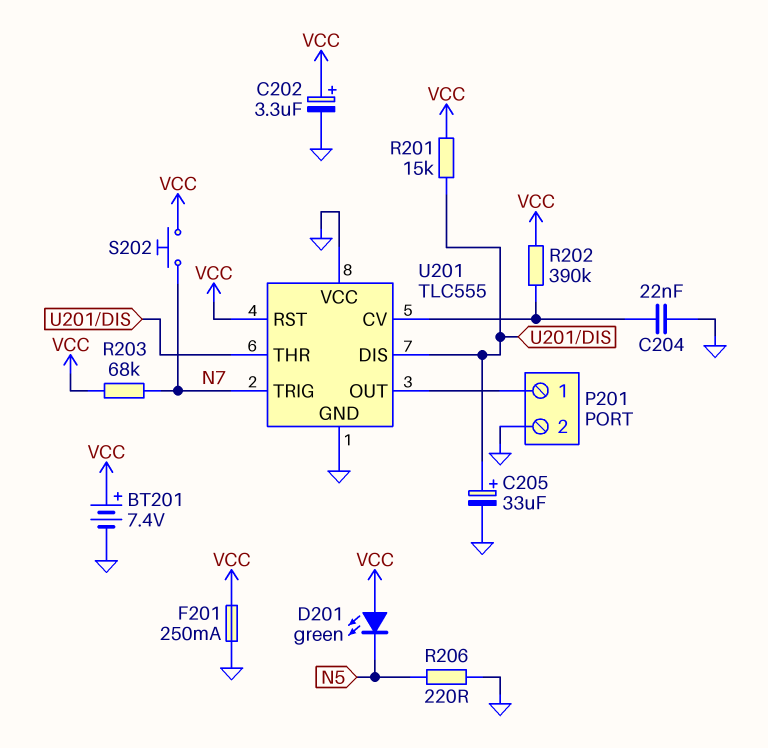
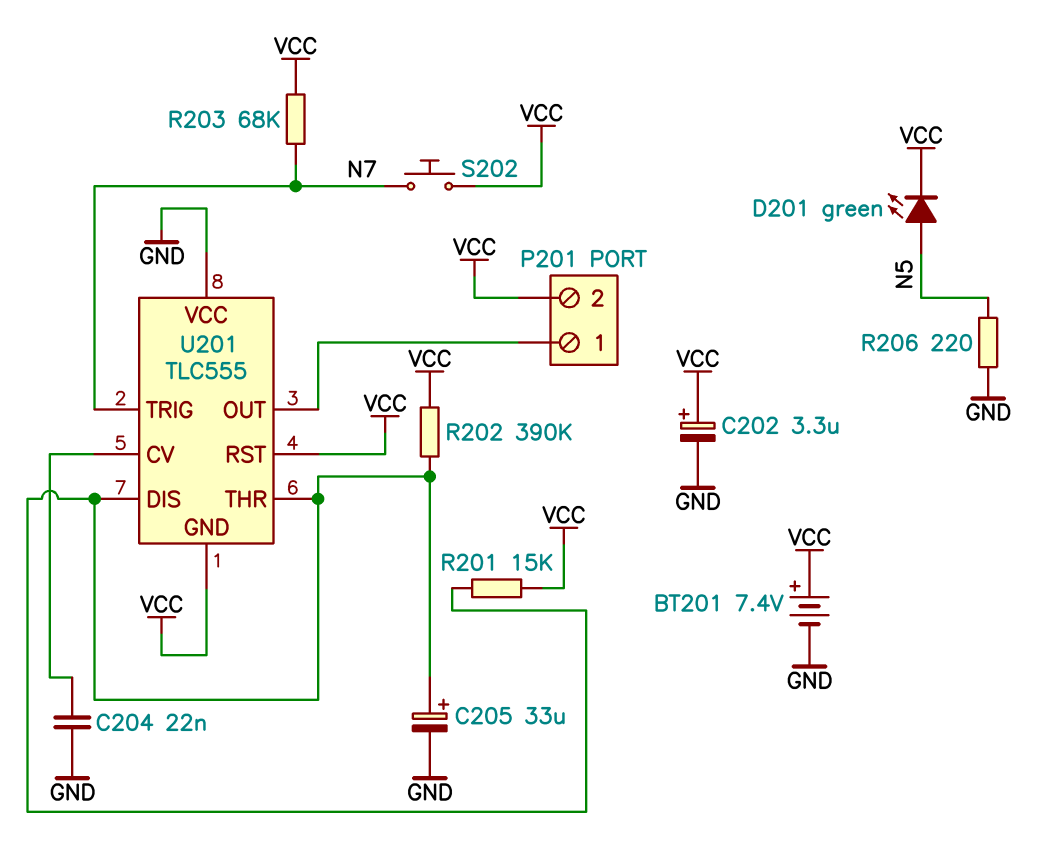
D201: LED green (A VCC, K N5) -> LED green (A N5, K VCC)
F201: 250mA (GND, VCC) -> none
P201 pin 2: GND -> VCC
R202: 390k (U201/CV, VCC) -> 390k (U201/DIS, VCC)
U201 pin GND: GND -> VCC

